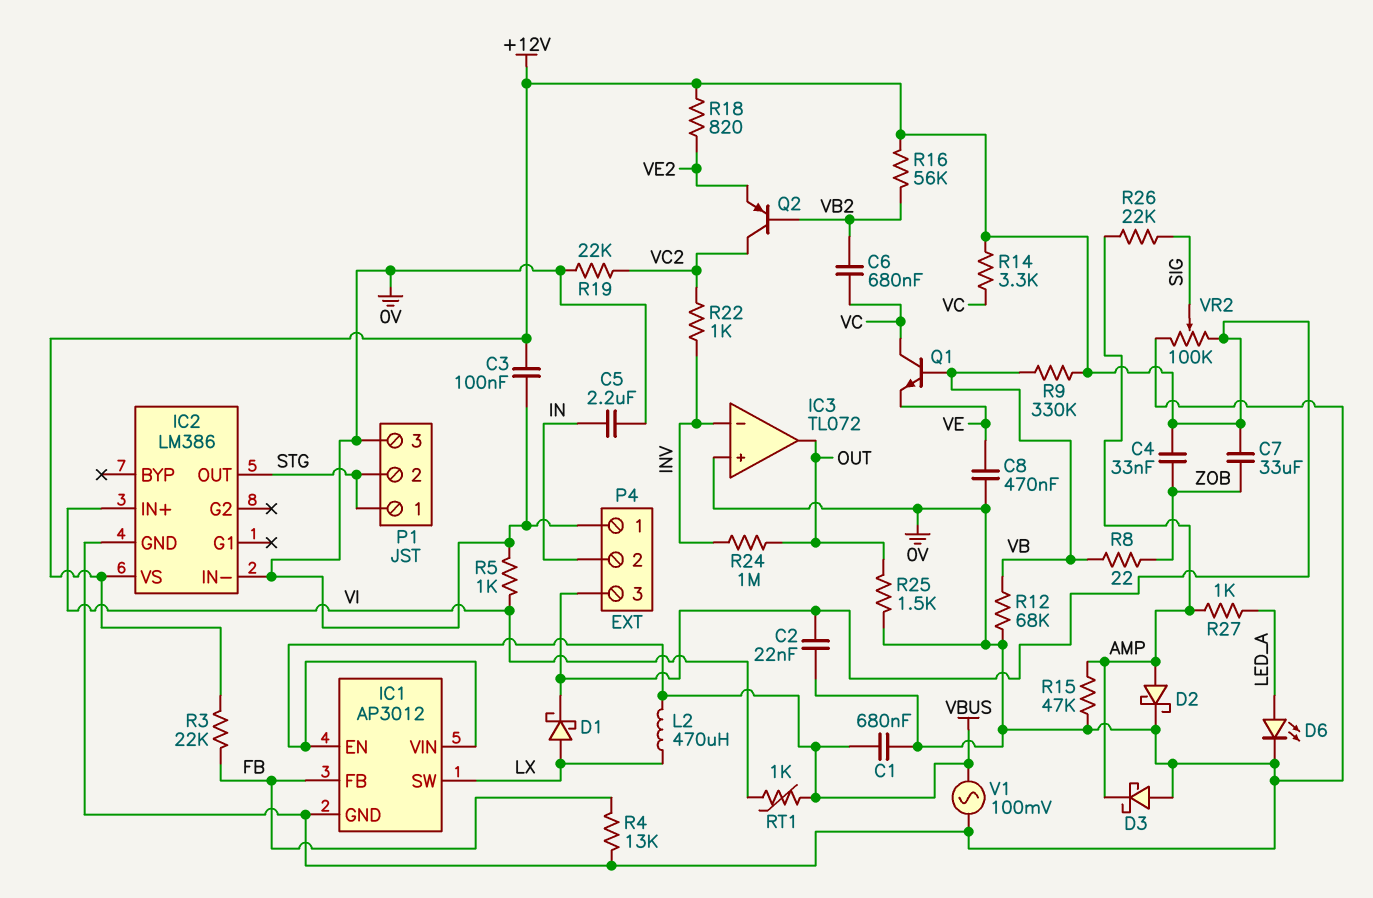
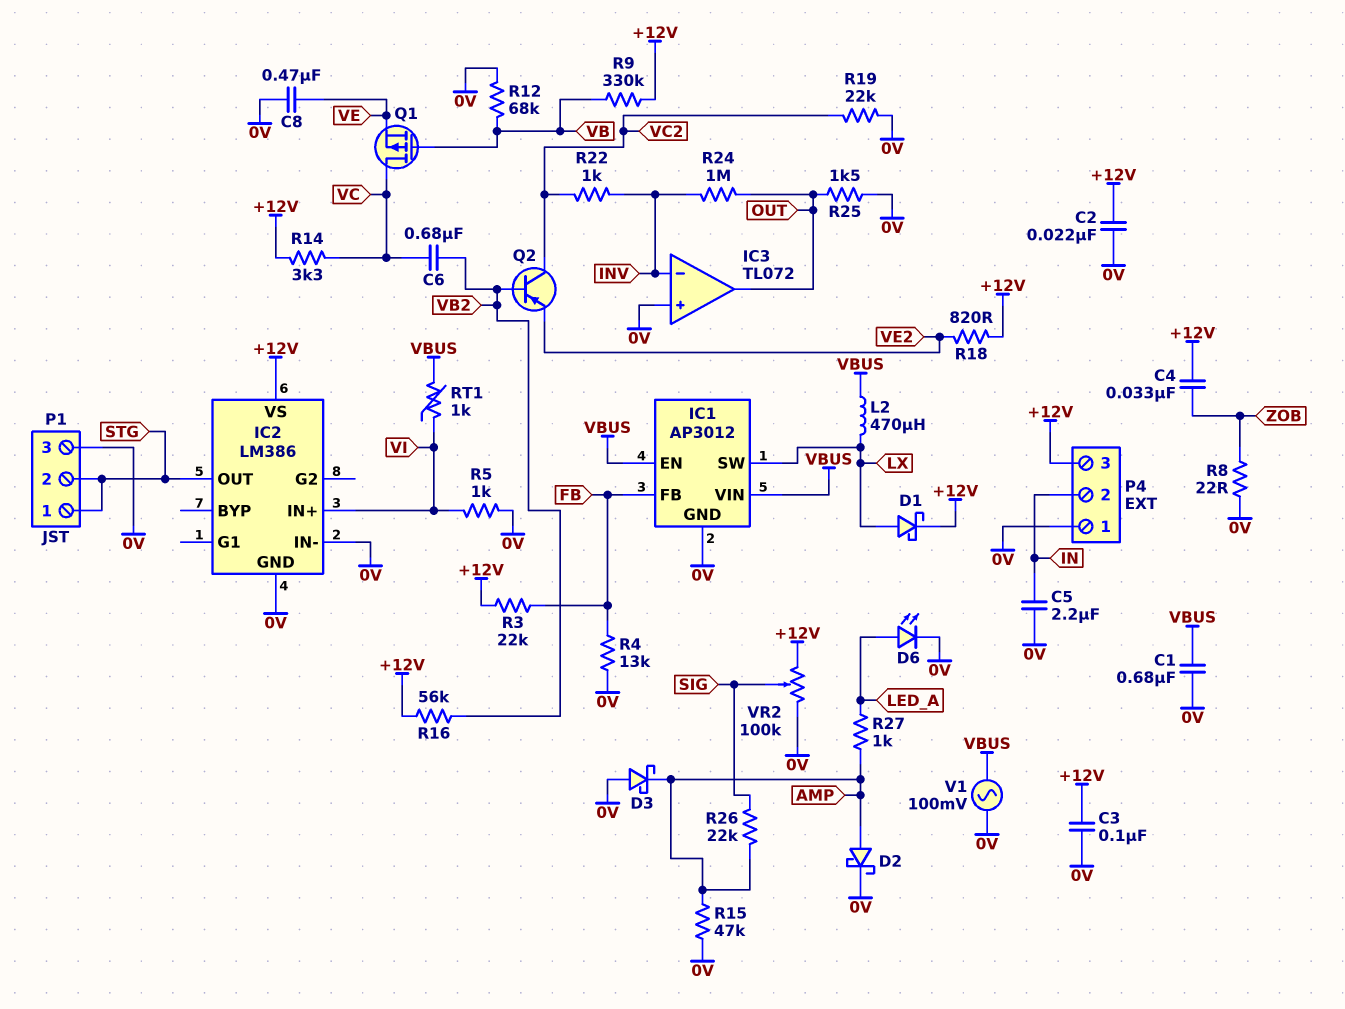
C7: 33uF (+12V, ZOB) -> none
Q1: NPN (B VB, C VC, E VE) -> PMOS (G VB, D VC, S VE)
R8: 22 (VB, ZOB) -> 22 (0V, ZOB)

